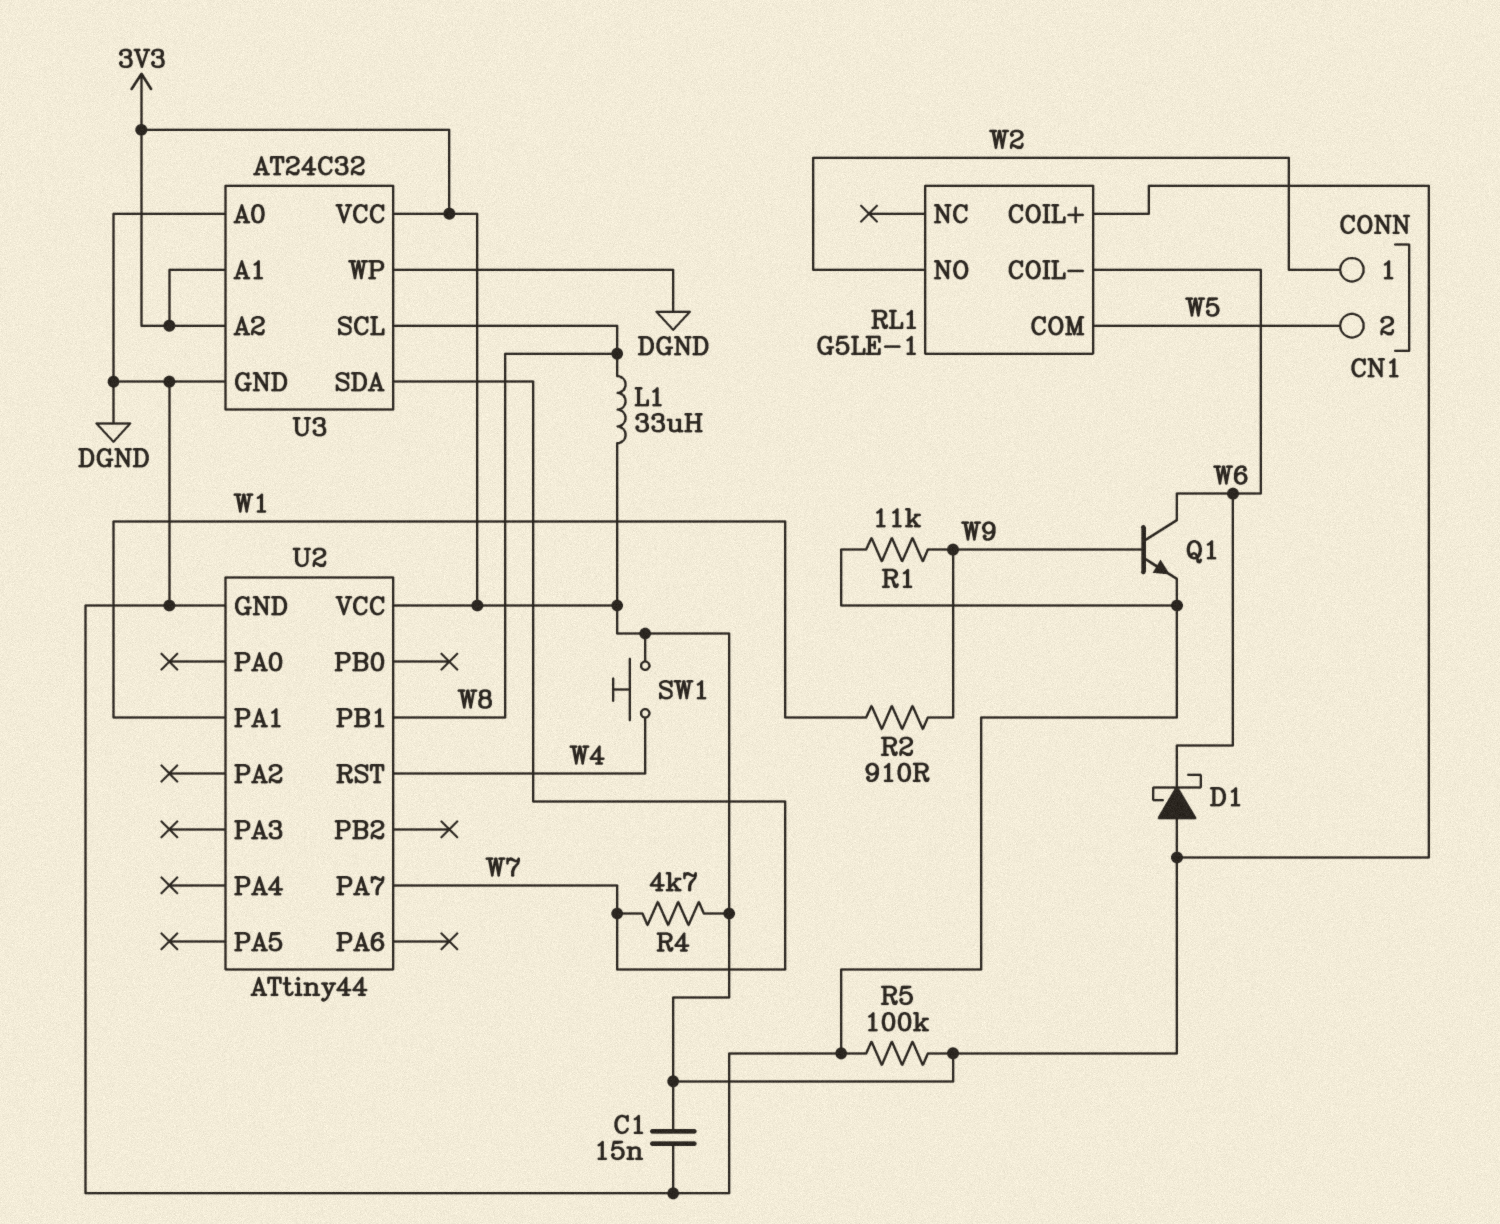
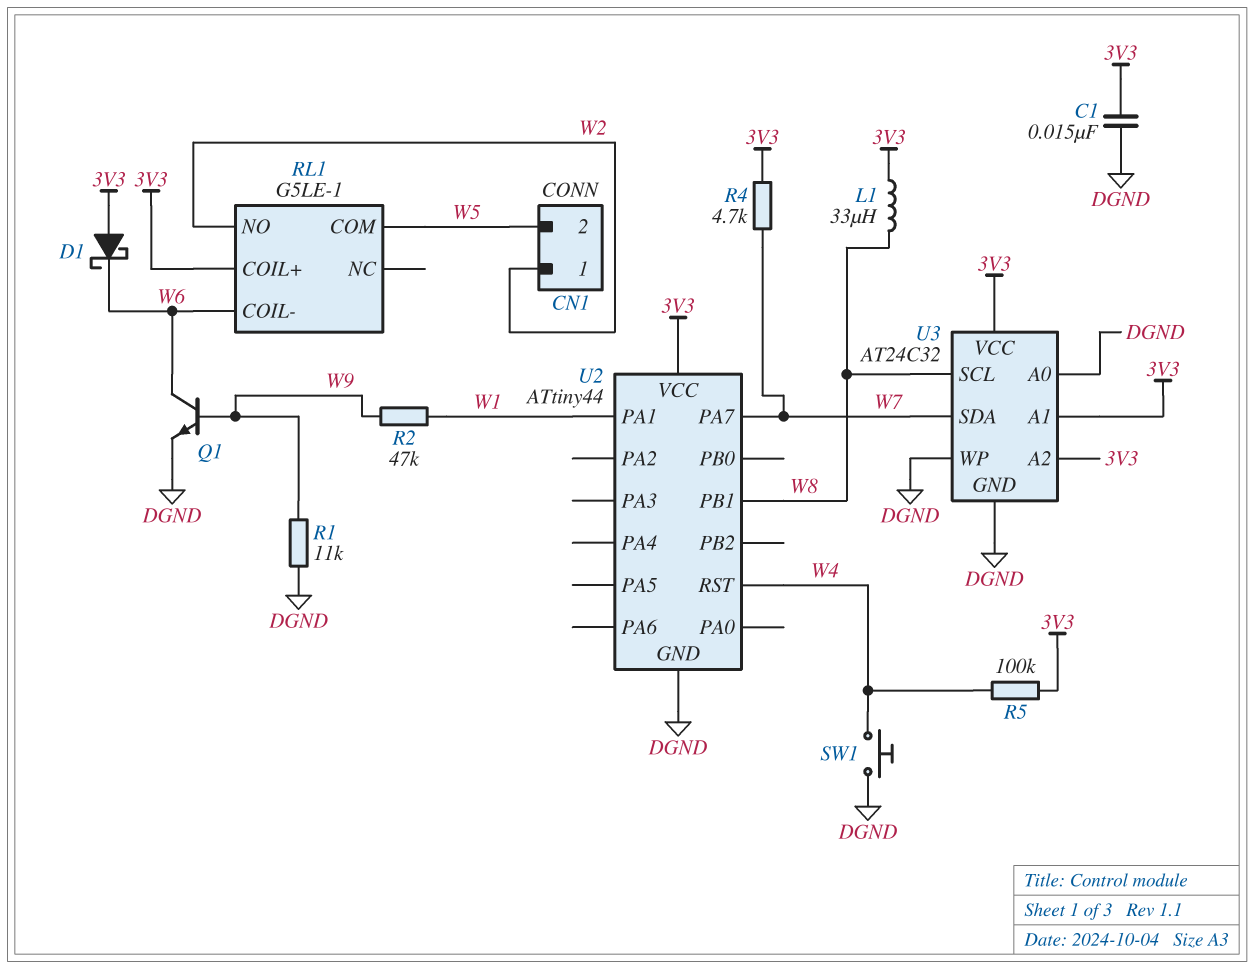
R2: 910 (W1, W9) -> 47k (W1, W9)
R5: 100k (3V3, DGND) -> 100k (3V3, W4)
SW1: button (3V3, W4) -> button (DGND, W4)

